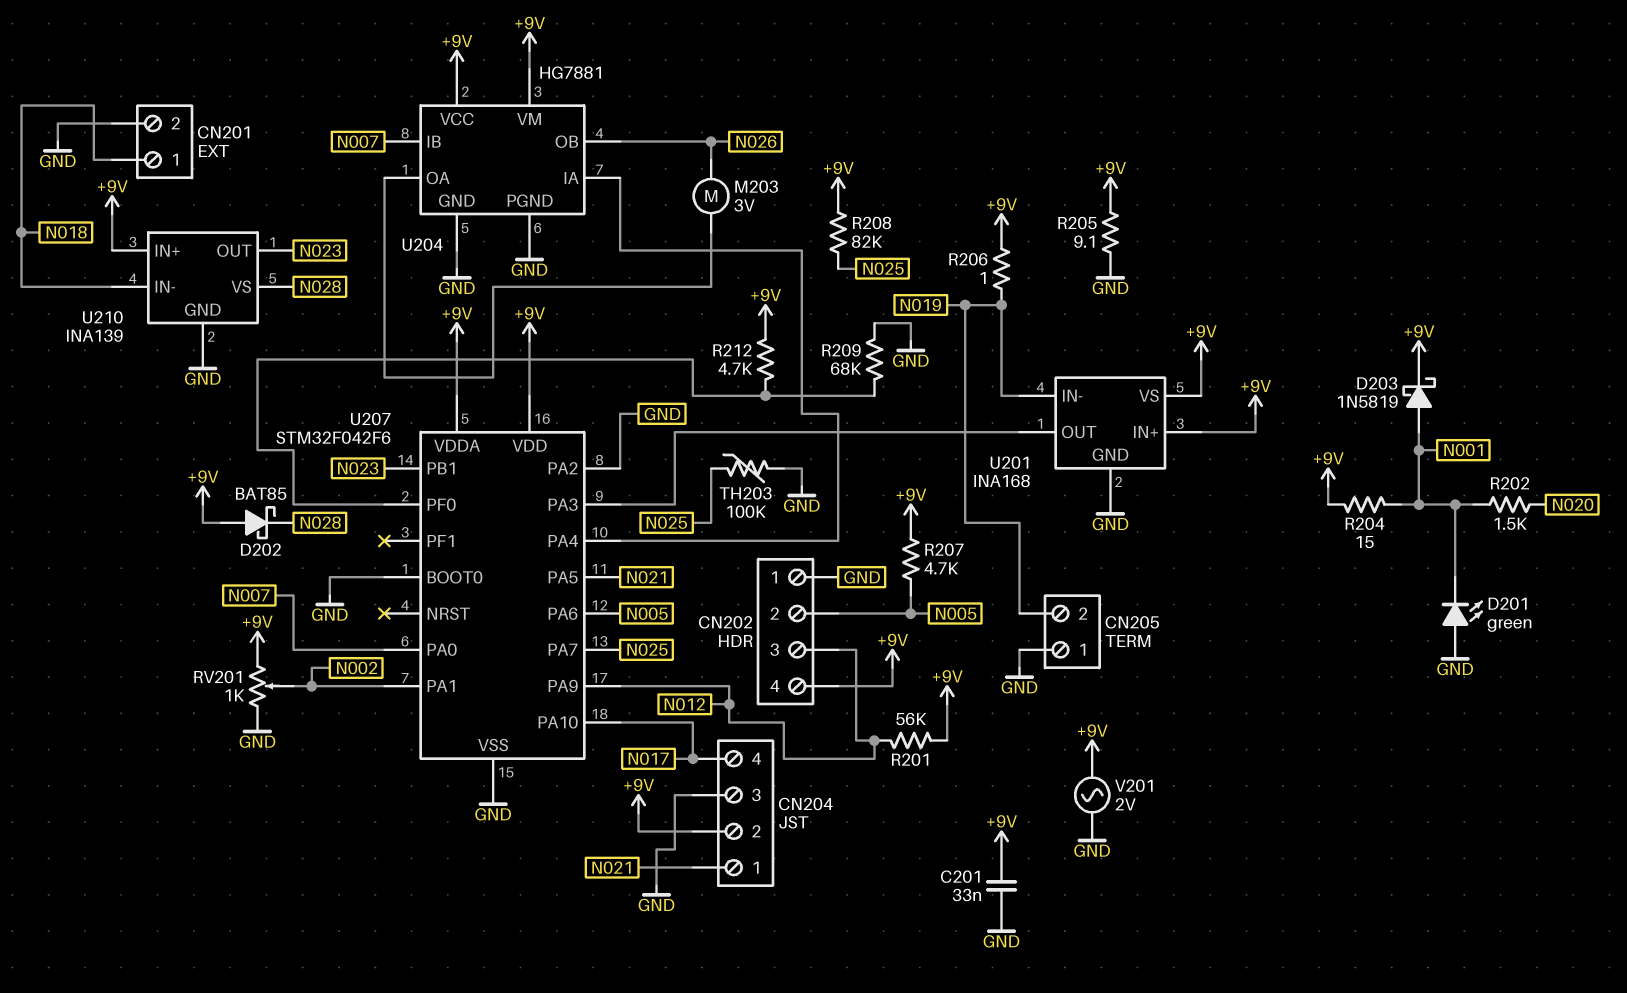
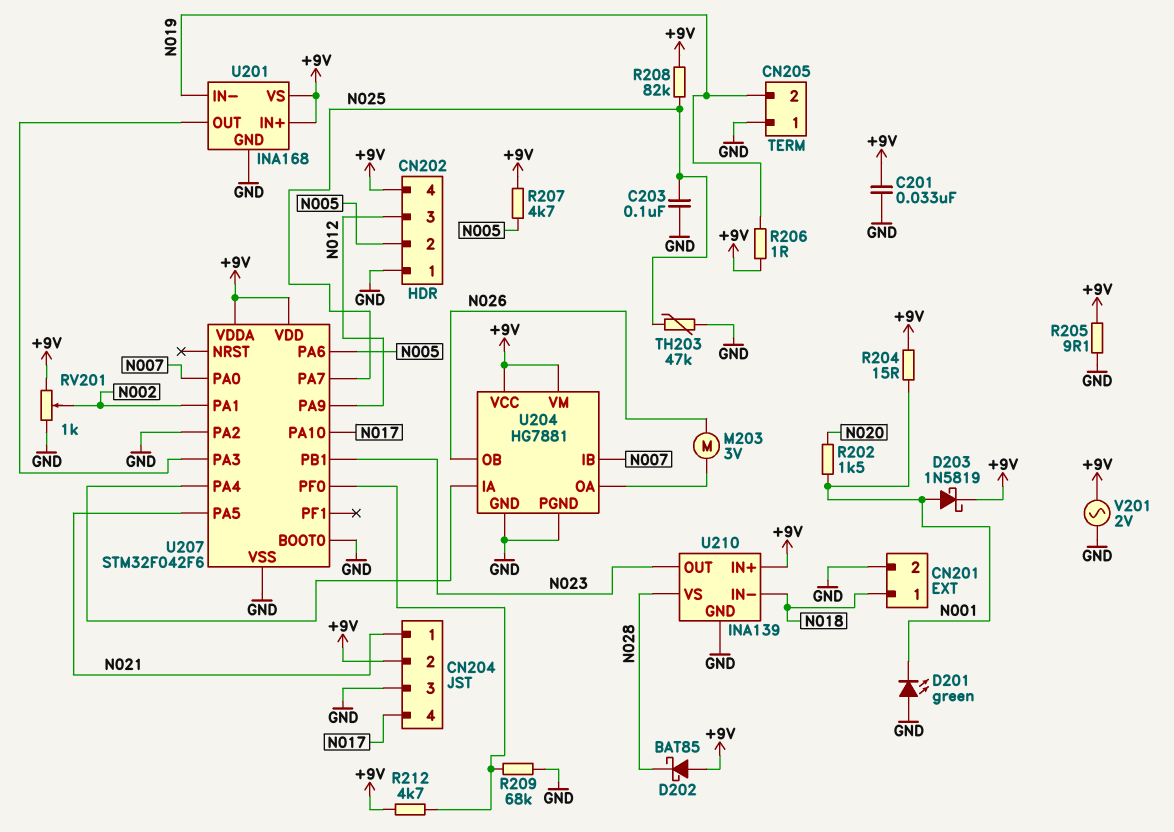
C203: none -> 100nF (GND, N025)
R201: 56k (+9V, N012) -> none
TH203: 100k (GND, N025) -> 47k (GND, N025)

